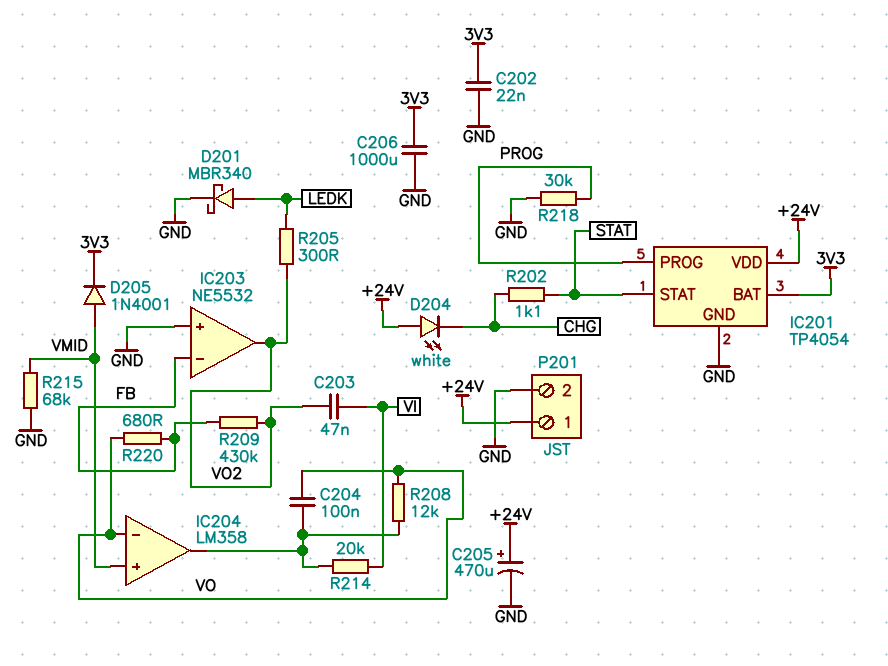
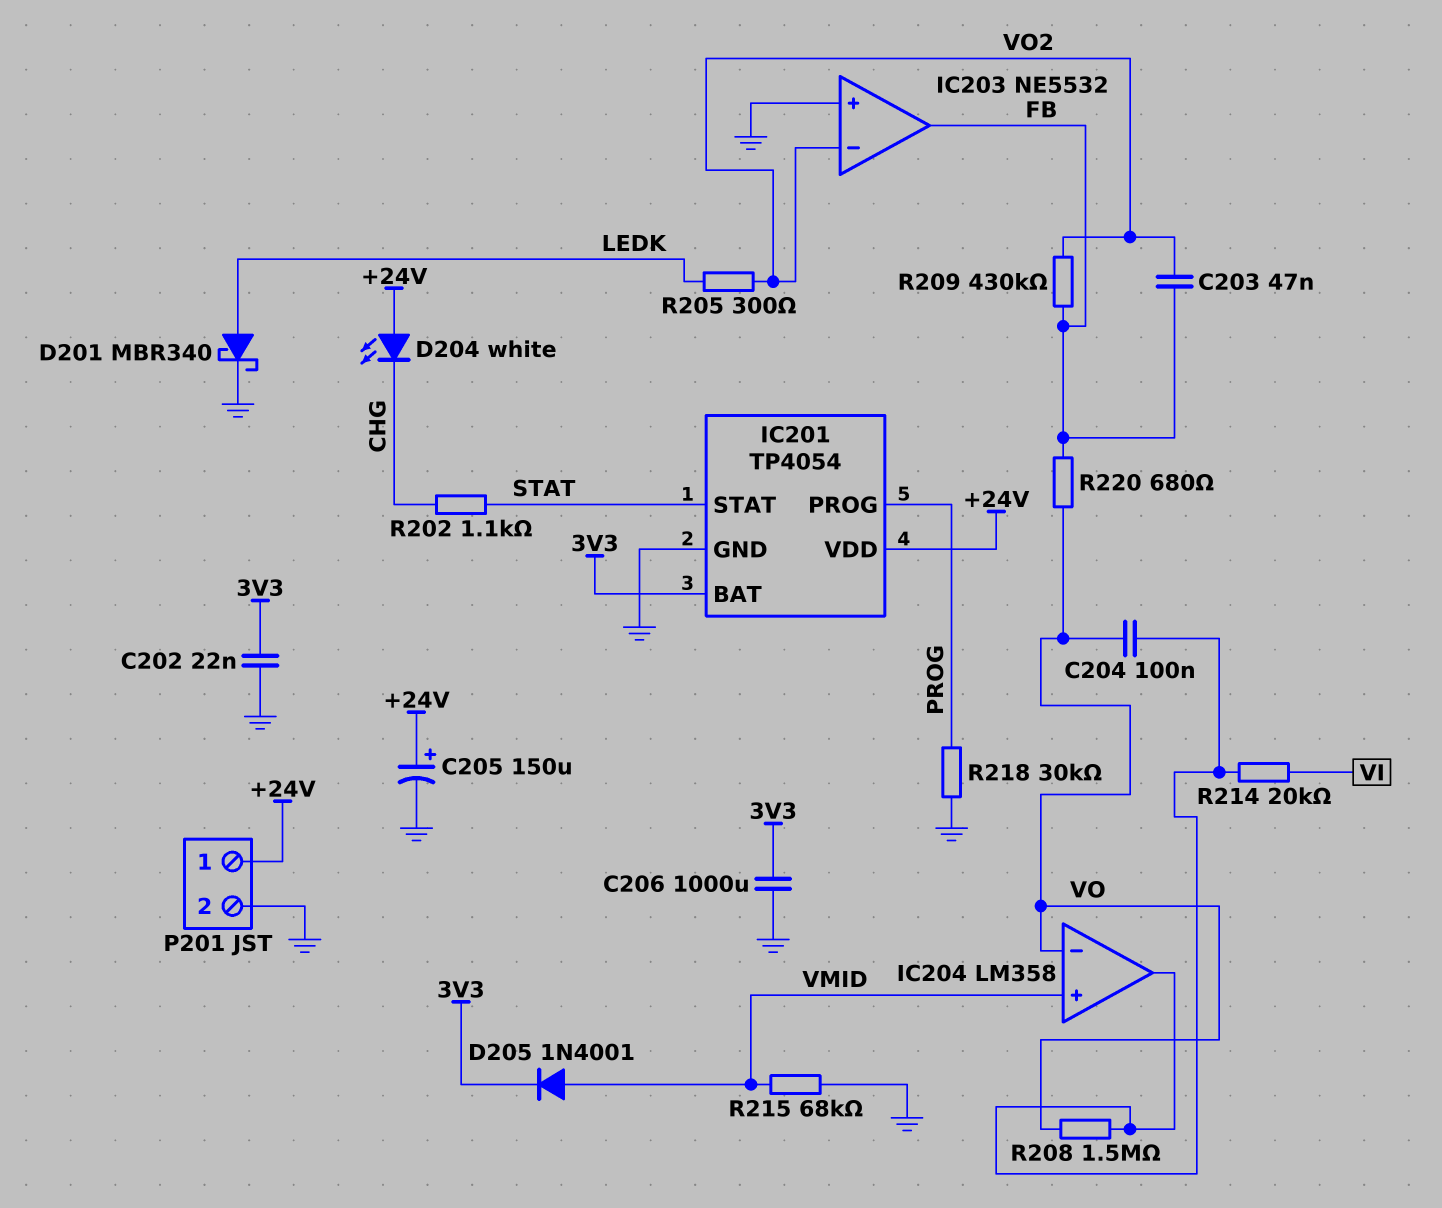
C203: 47nF (VI, VO2) -> 47nF (FB, VO2)
C205: 470uF (plus +24V, minus GND) -> 150uF (plus +24V, minus GND)
IC203 pin in-: FB -> VO2
IC203 pin out: VO2 -> FB
R208: 12k (IC204/out, VO) -> 1.5M (IC204/out, VO)

